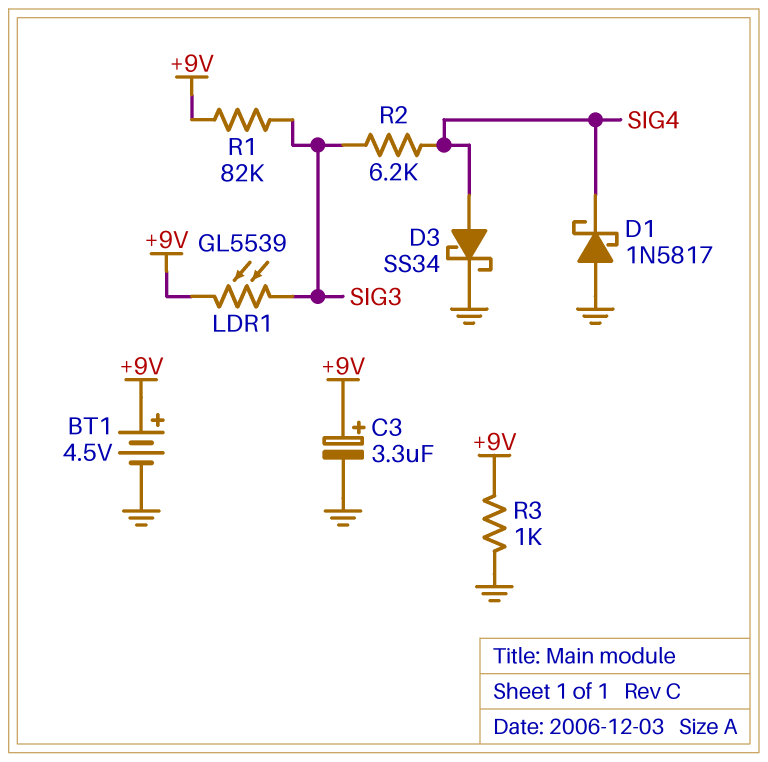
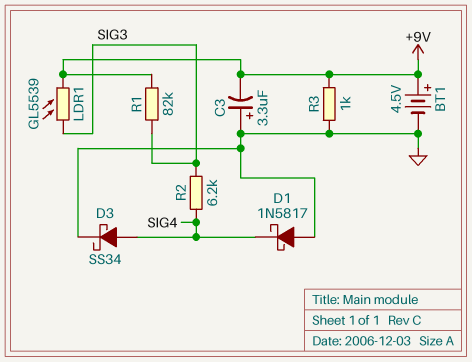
C3: 3.3uF (plus +9V, minus GND) -> 3.3uF (plus GND, minus +9V)

